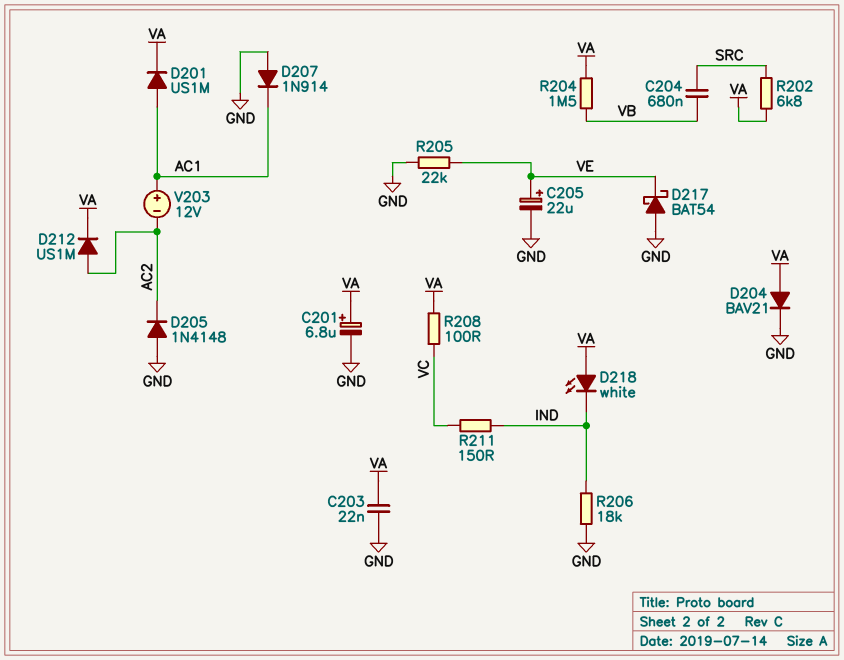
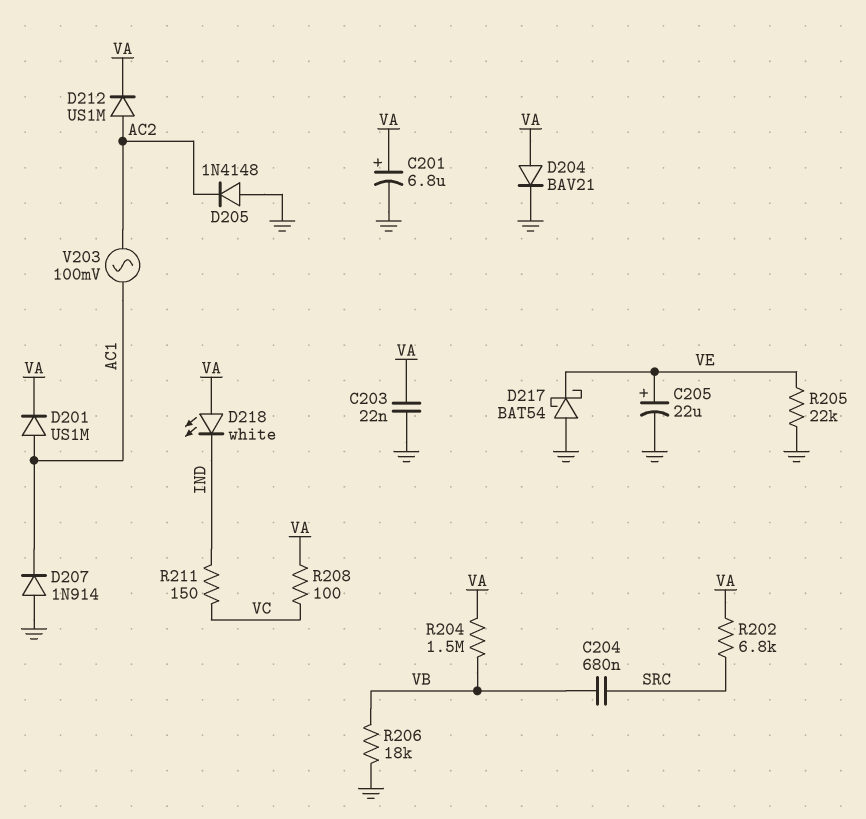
R206: 18k (GND, IND) -> 18k (GND, VB)
V203: 12V (plus AC1, minus AC2) -> AC 100mV (AC1, AC2)

